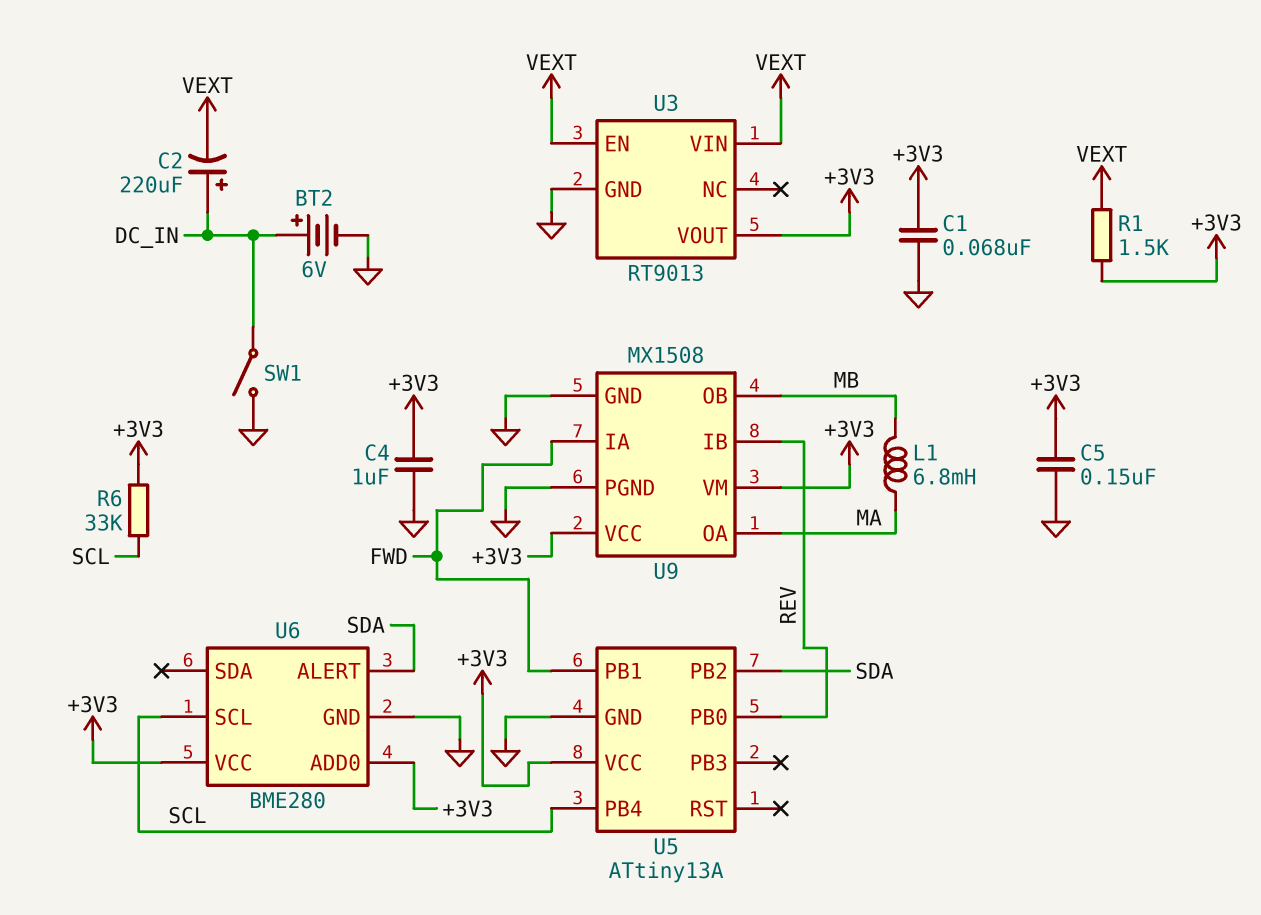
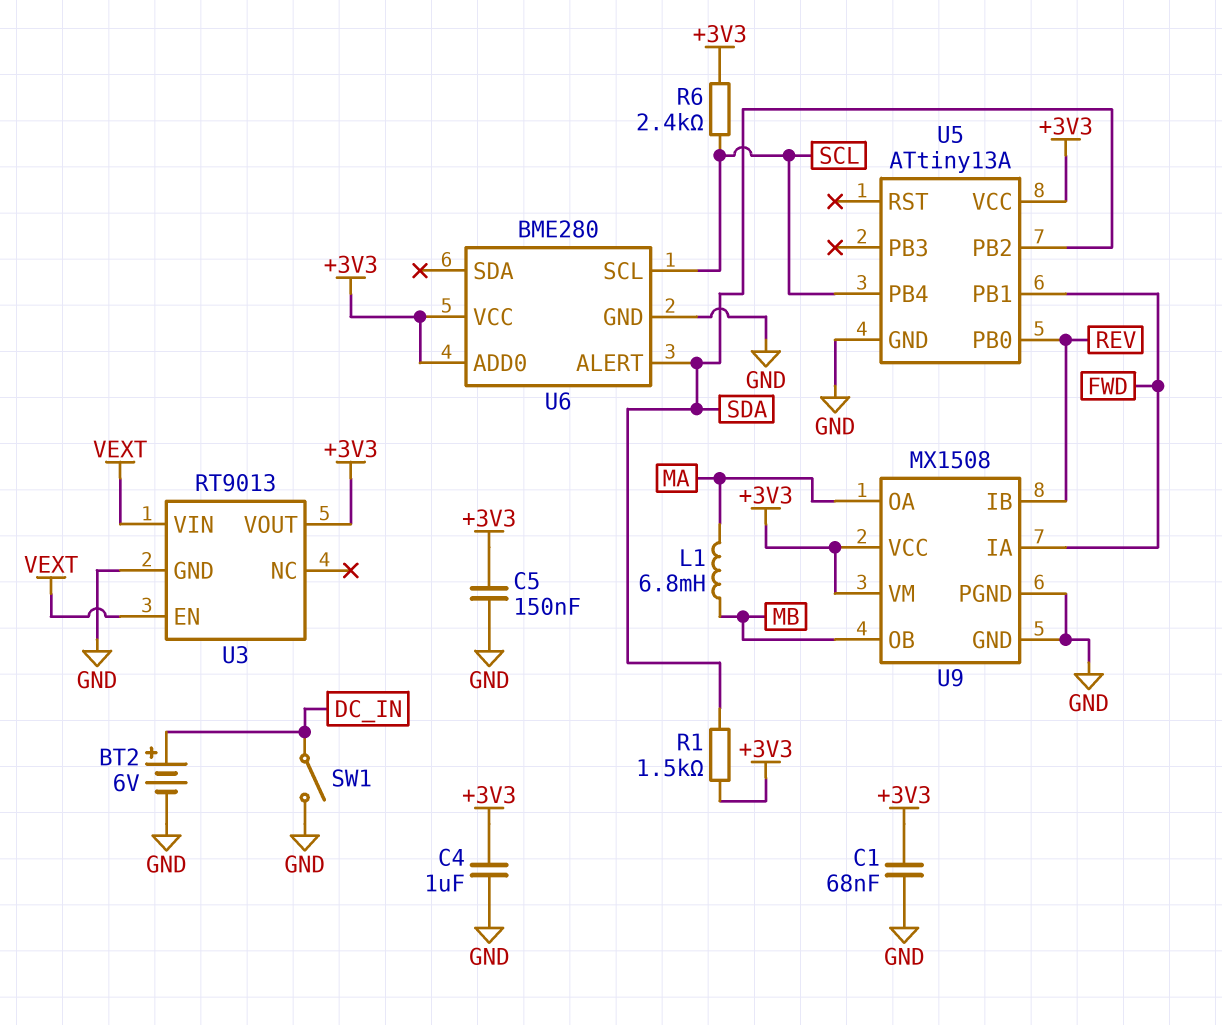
C2: 220uF (plus DC_IN, minus VEXT) -> none
R1: 1.5k (+3V3, VEXT) -> 1.5k (+3V3, SDA)
R6: 33k (+3V3, SCL) -> 2.4k (+3V3, SCL)

